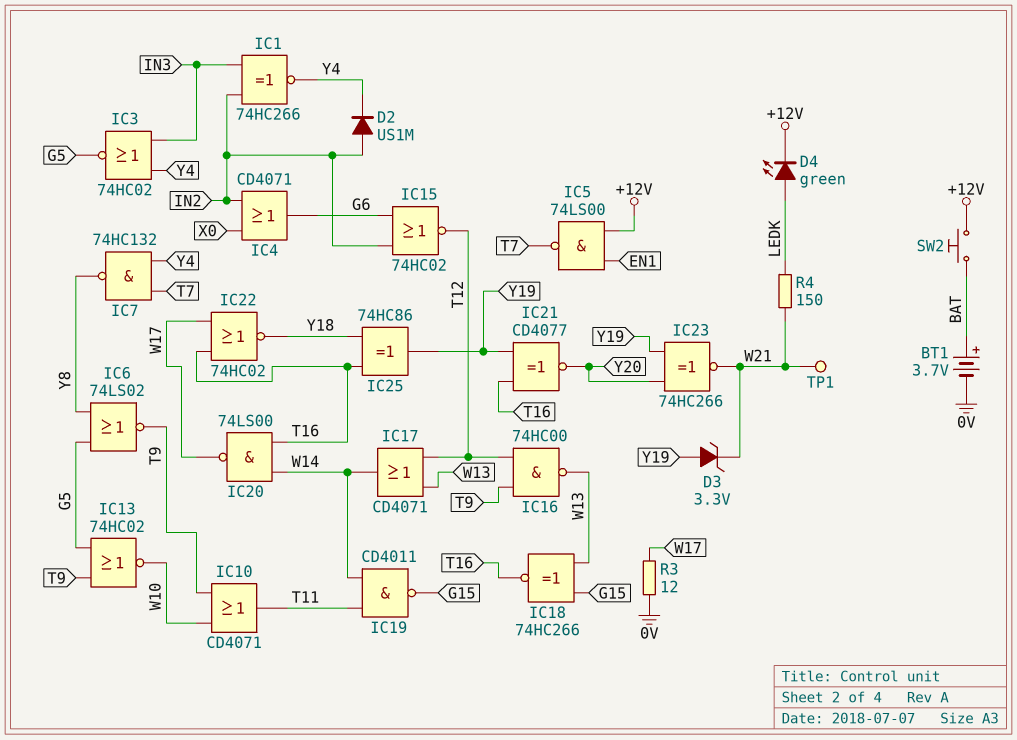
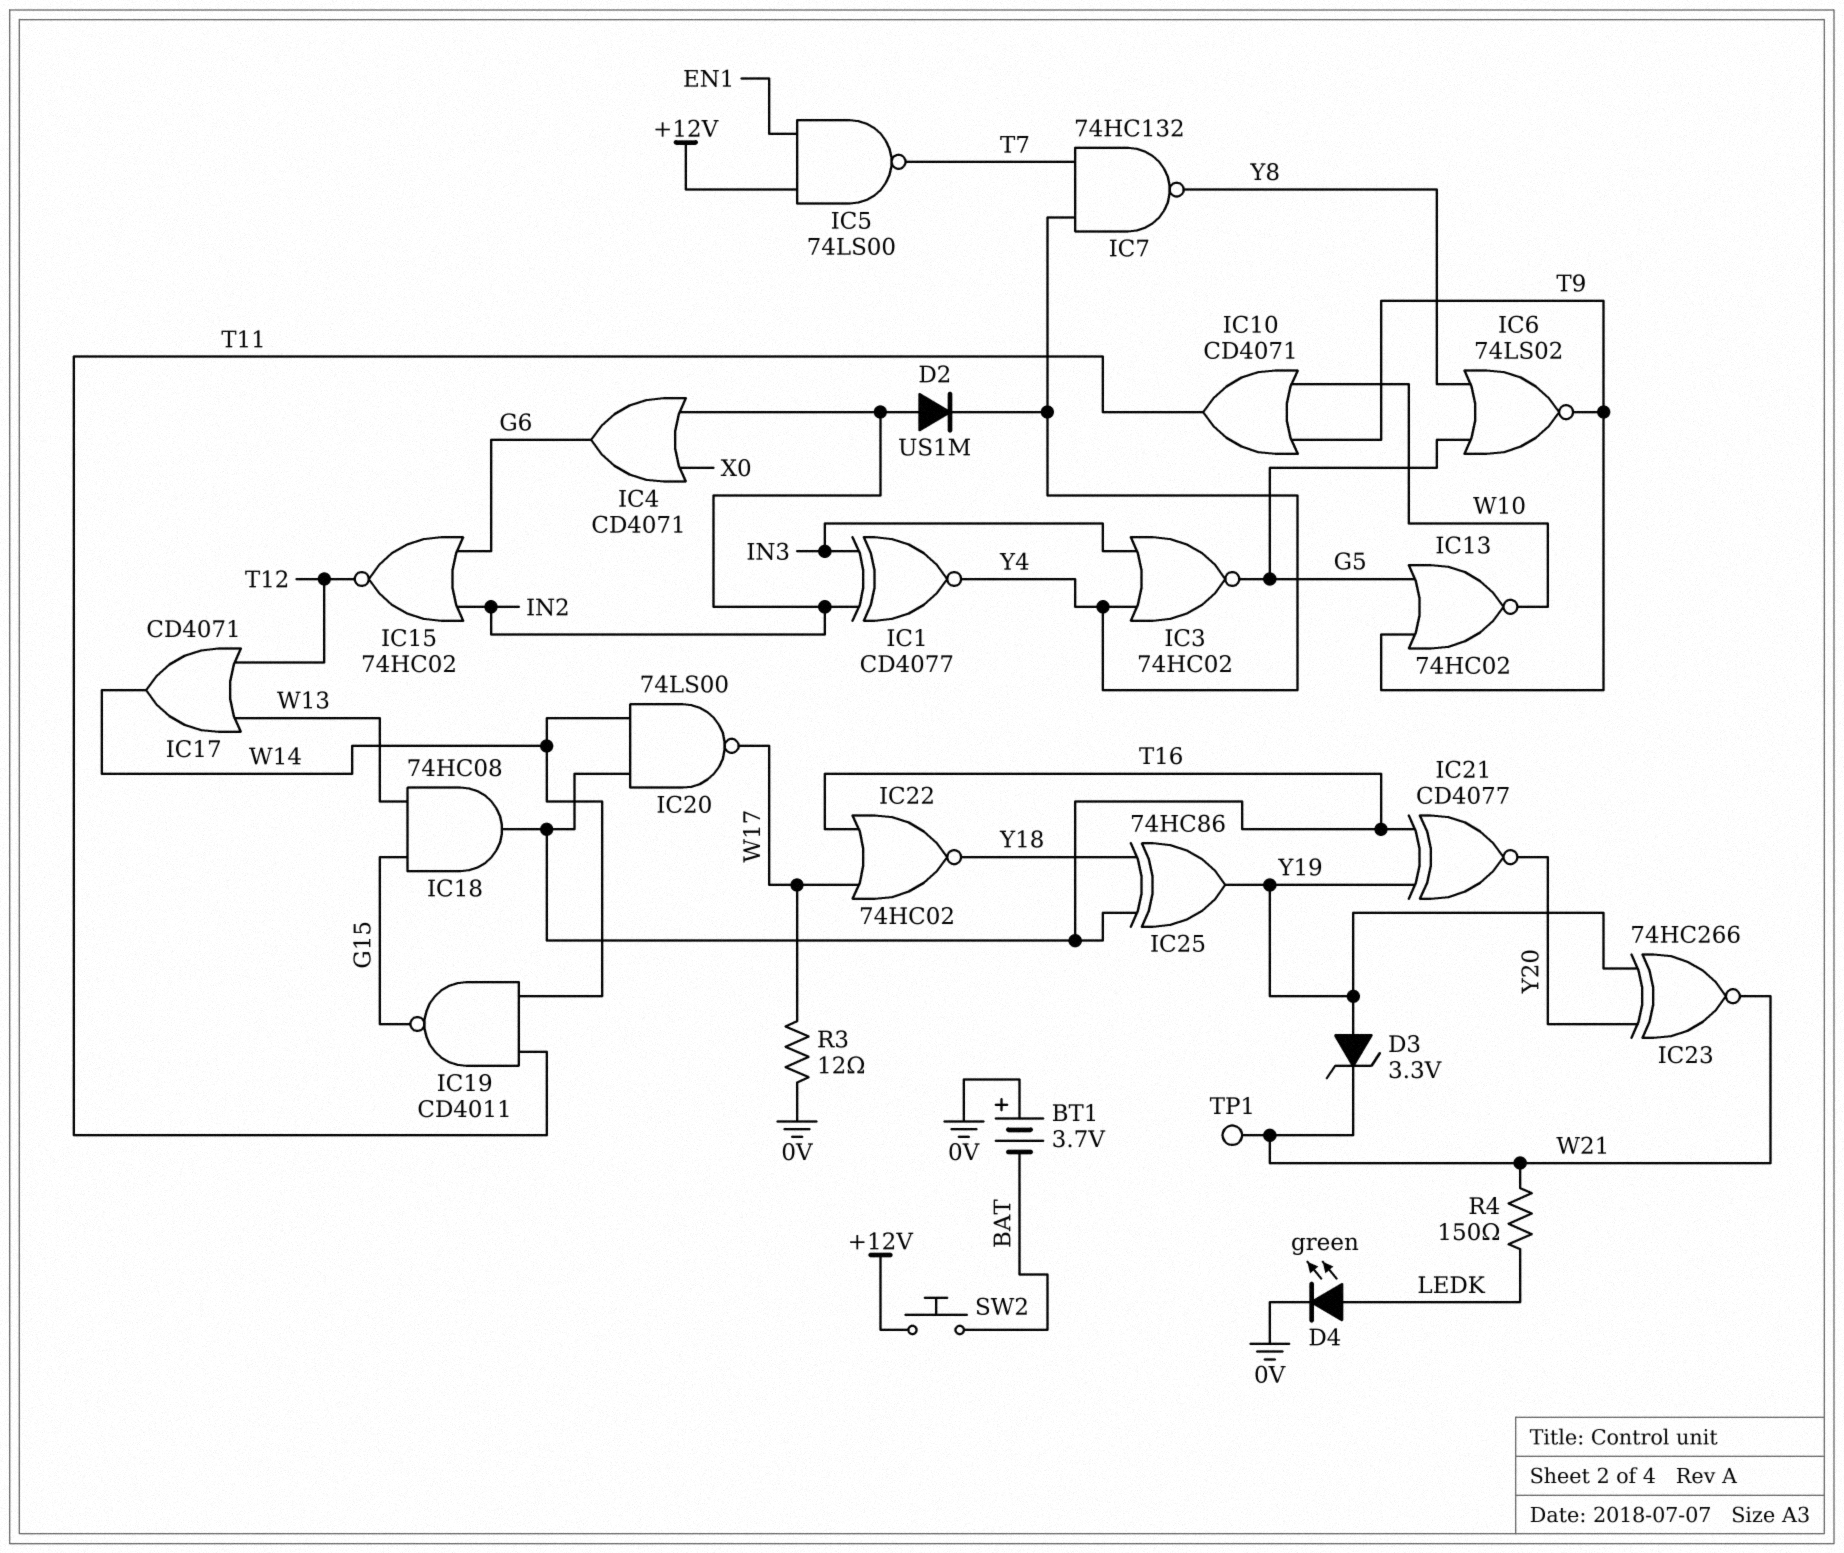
BT1: 3.7V (plus BAT, minus 0V) -> 3.7V (plus 0V, minus BAT)
D4: LED green (A LEDK, K +12V) -> LED green (A LEDK, K 0V)
IC1: XNOR 74HC266 (in IN2, in IN3, out Y4) -> XNOR CD4077 (in IN2, in IN3, out Y4)
IC16: NAND 74HC00 (in T9, in T12, out W13) -> none
IC18: XNOR 74HC266 (in G15, in W13, out T16) -> AND 74HC08 (in G15, in W13, out T16)

